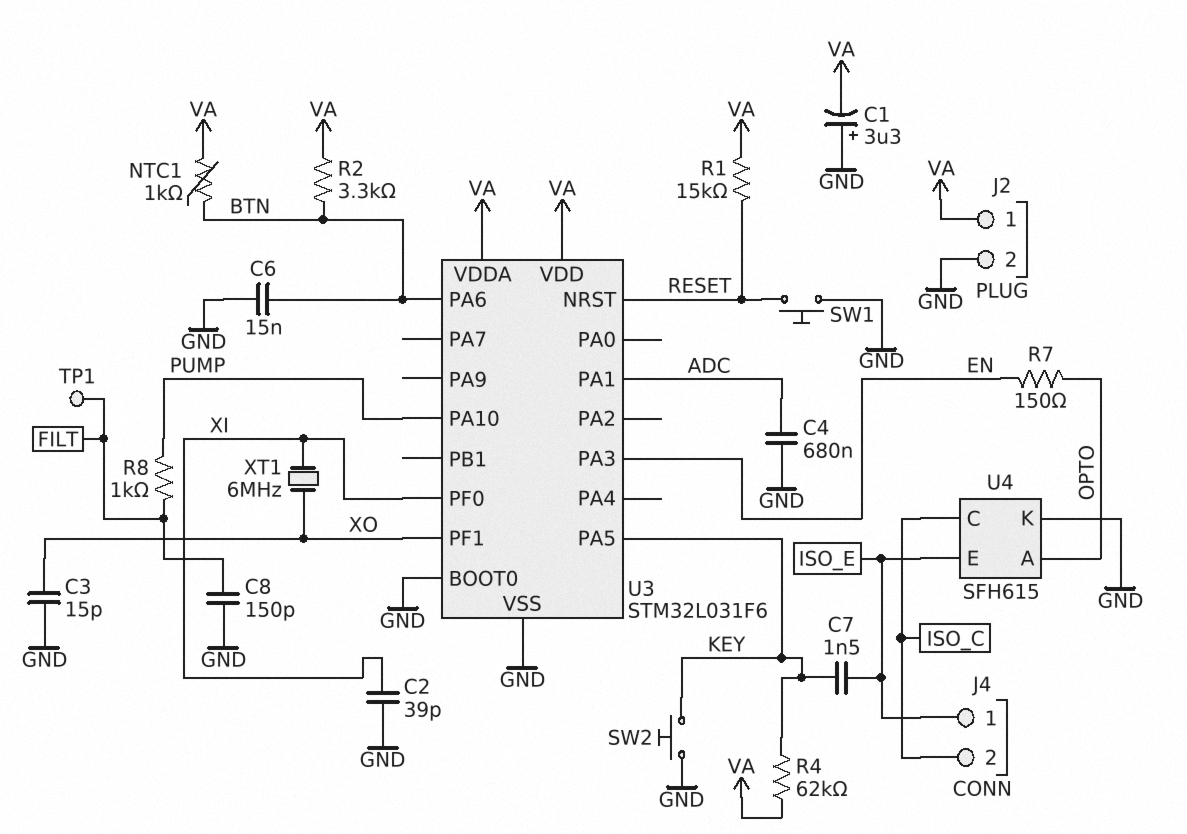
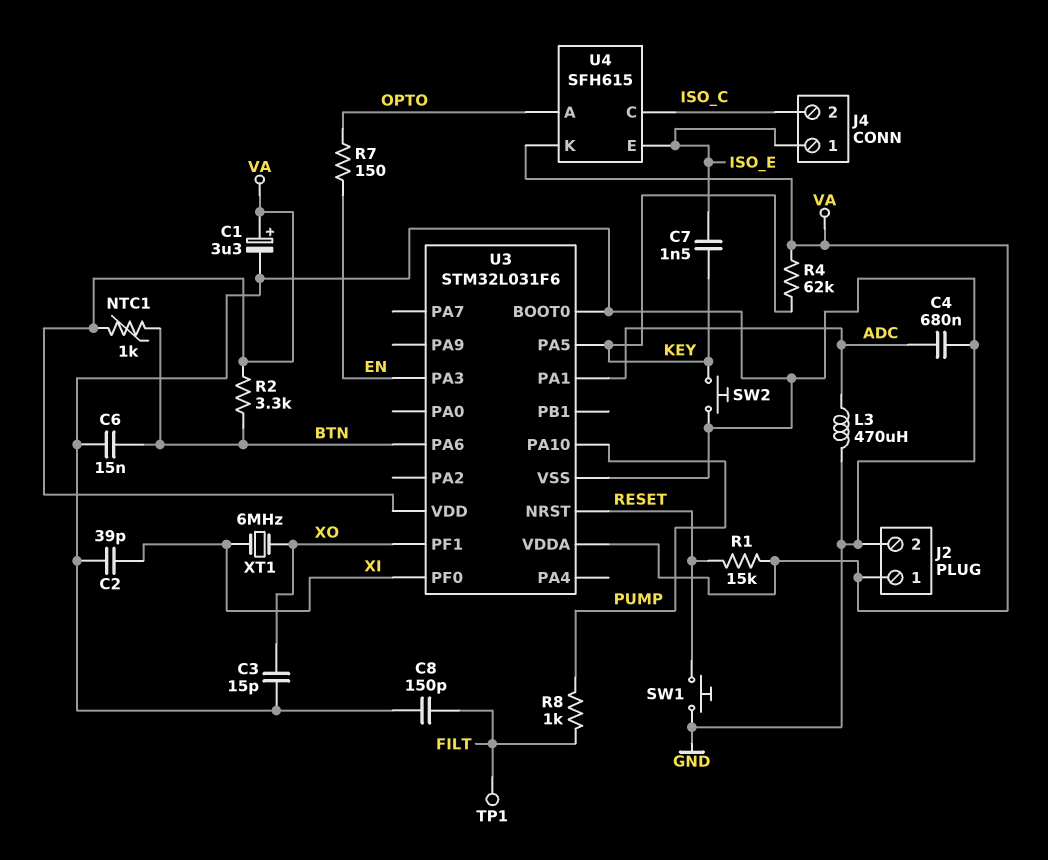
C1: 3.3uF (plus GND, minus VA) -> 3.3uF (plus VA, minus GND)
L3: none -> 470uH (ADC, GND)
U4 pin K: GND -> VA

